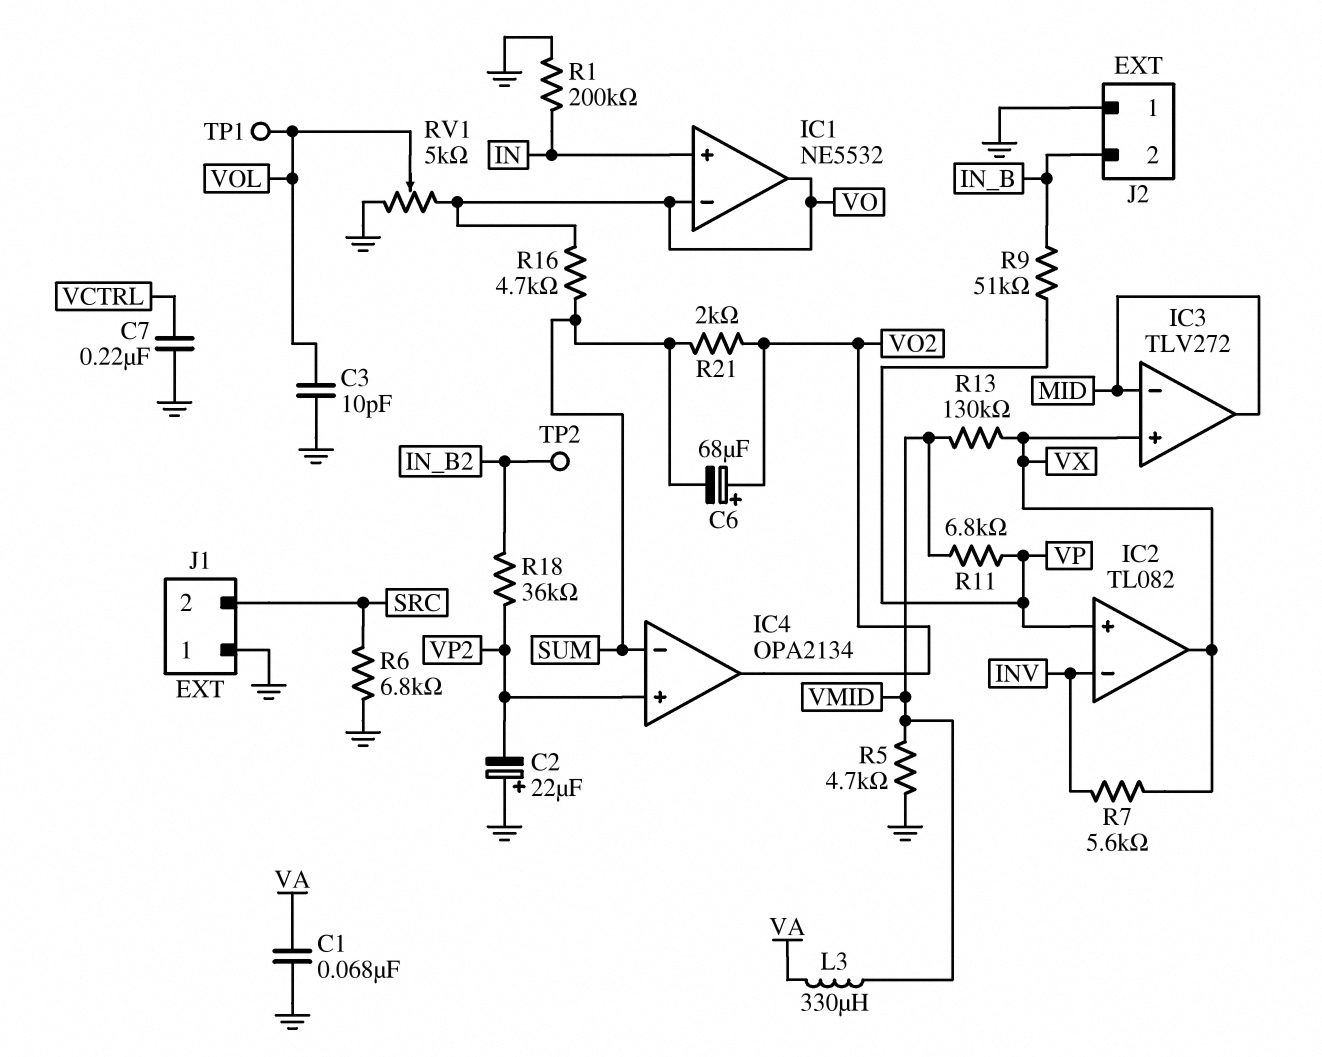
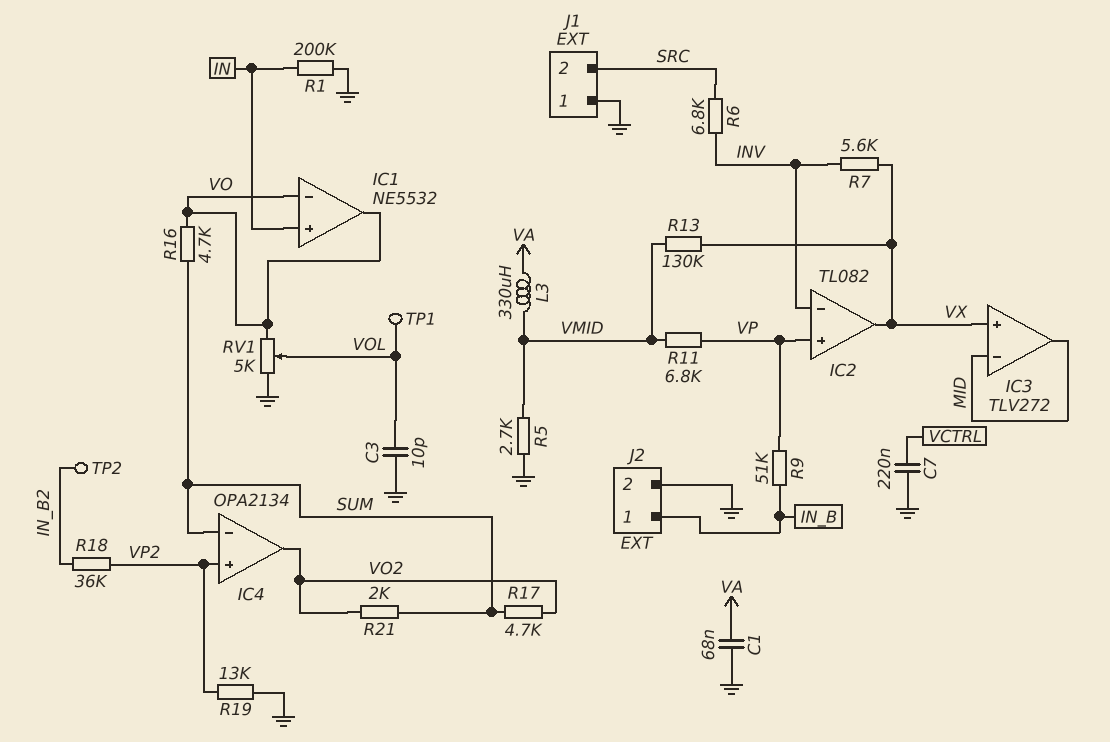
C2: 22uF (plus GND, minus VP2) -> none
C6: 68uF (plus VO2, minus SUM) -> none
J2 pin 1: GND -> IN_B
J2 pin 2: IN_B -> GND
R5: 4.7k (GND, VMID) -> 2.7k (GND, VMID)
R6: 6.8k (GND, SRC) -> 6.8k (INV, SRC)
R17: none -> 4.7k (SUM, VO2)
R19: none -> 13k (GND, VP2)

